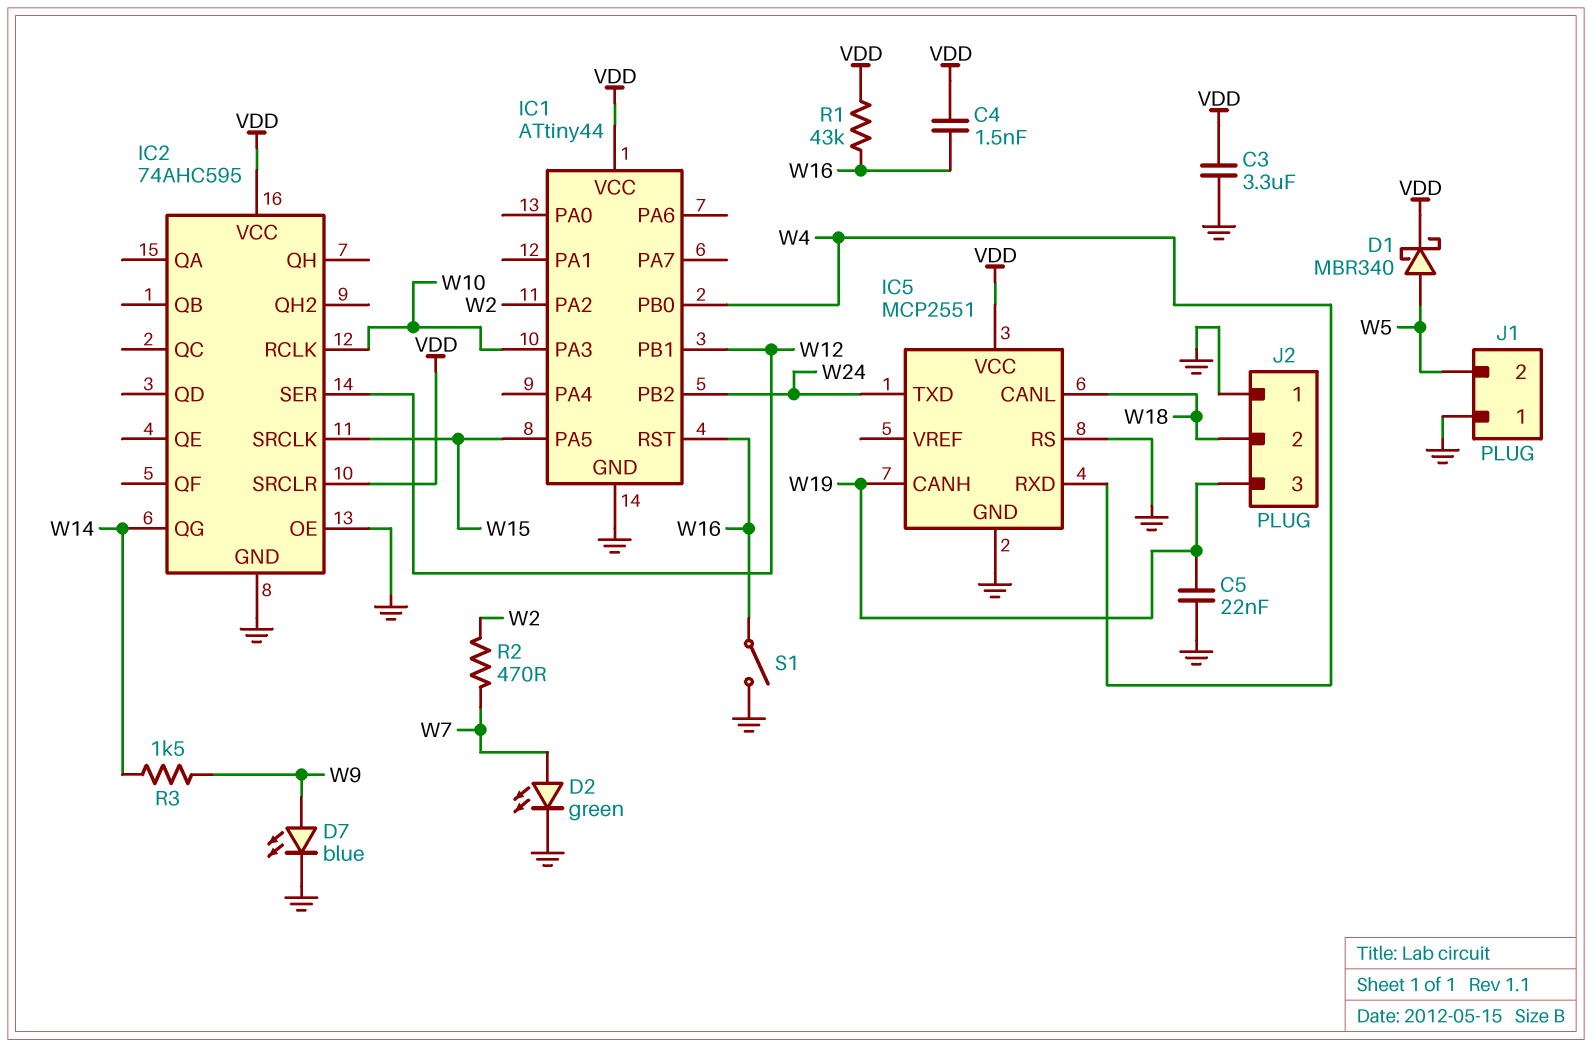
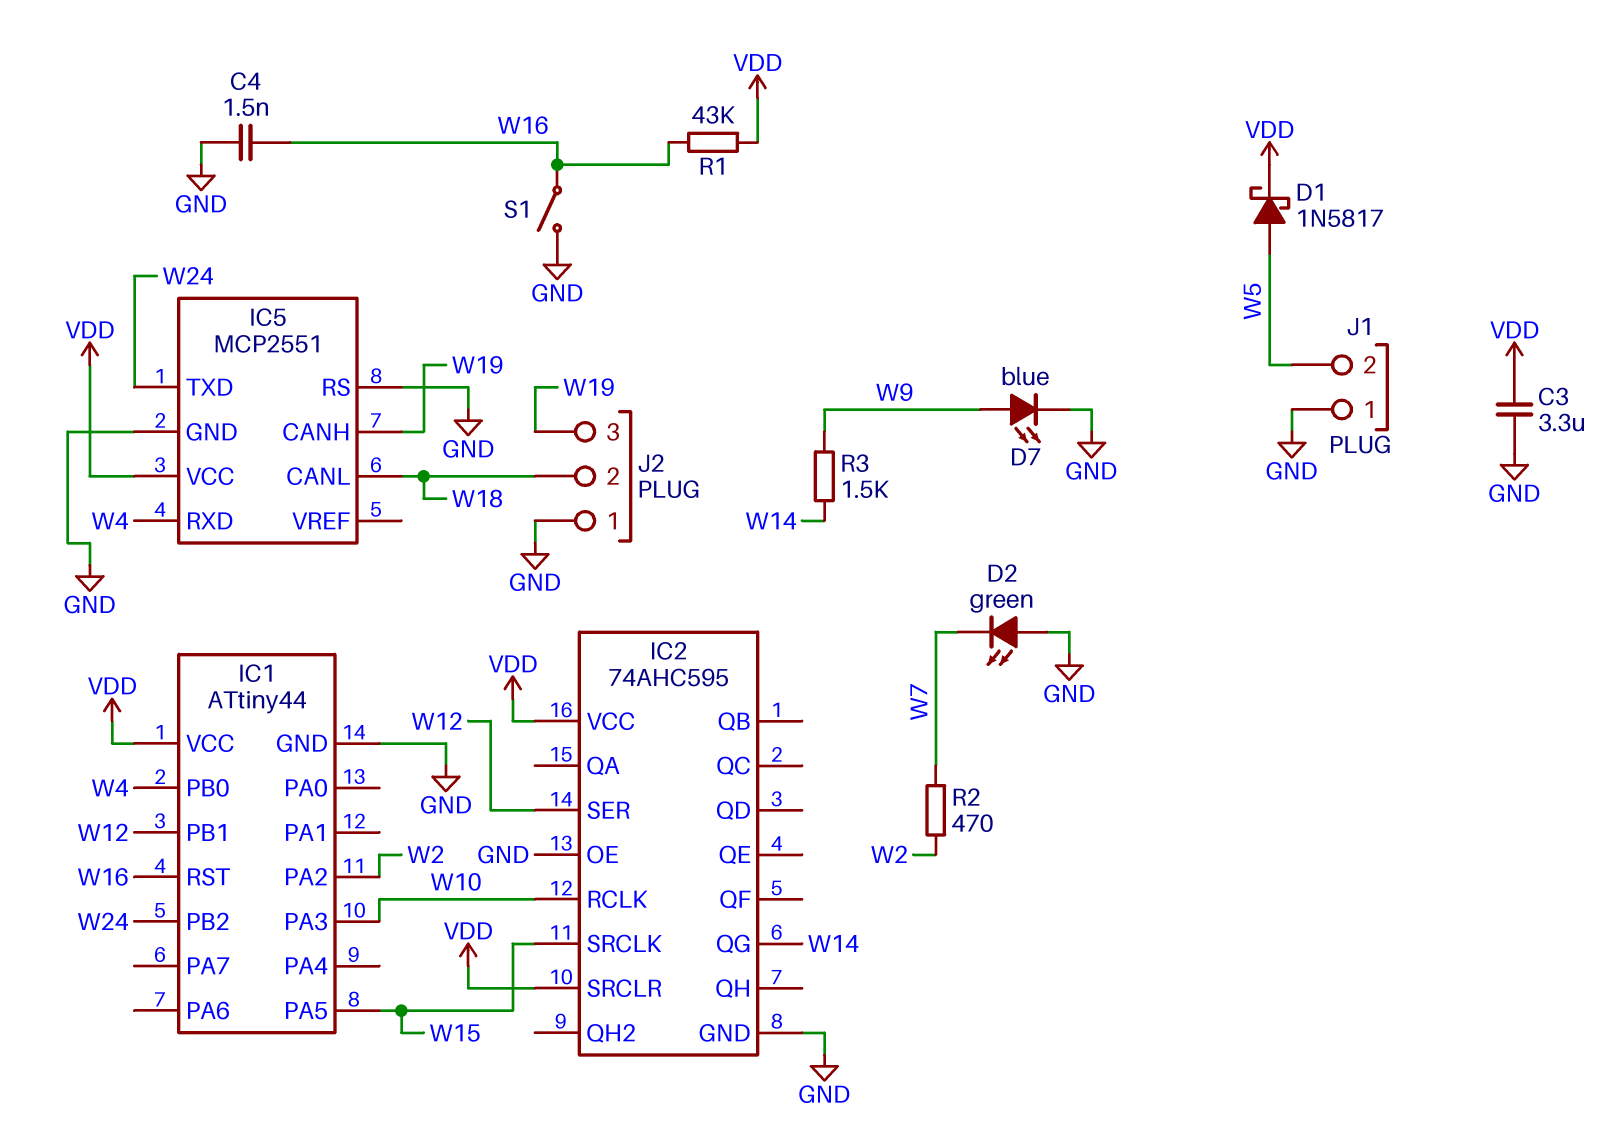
C4: 1.5nF (VDD, W16) -> 1.5nF (GND, W16)
C5: 22nF (GND, W19) -> none
D1: schottky MBR340 (A W5, K VDD) -> schottky 1N5817 (A W5, K VDD)
D2: LED green (A W7, K GND) -> LED green (A GND, K W7)

